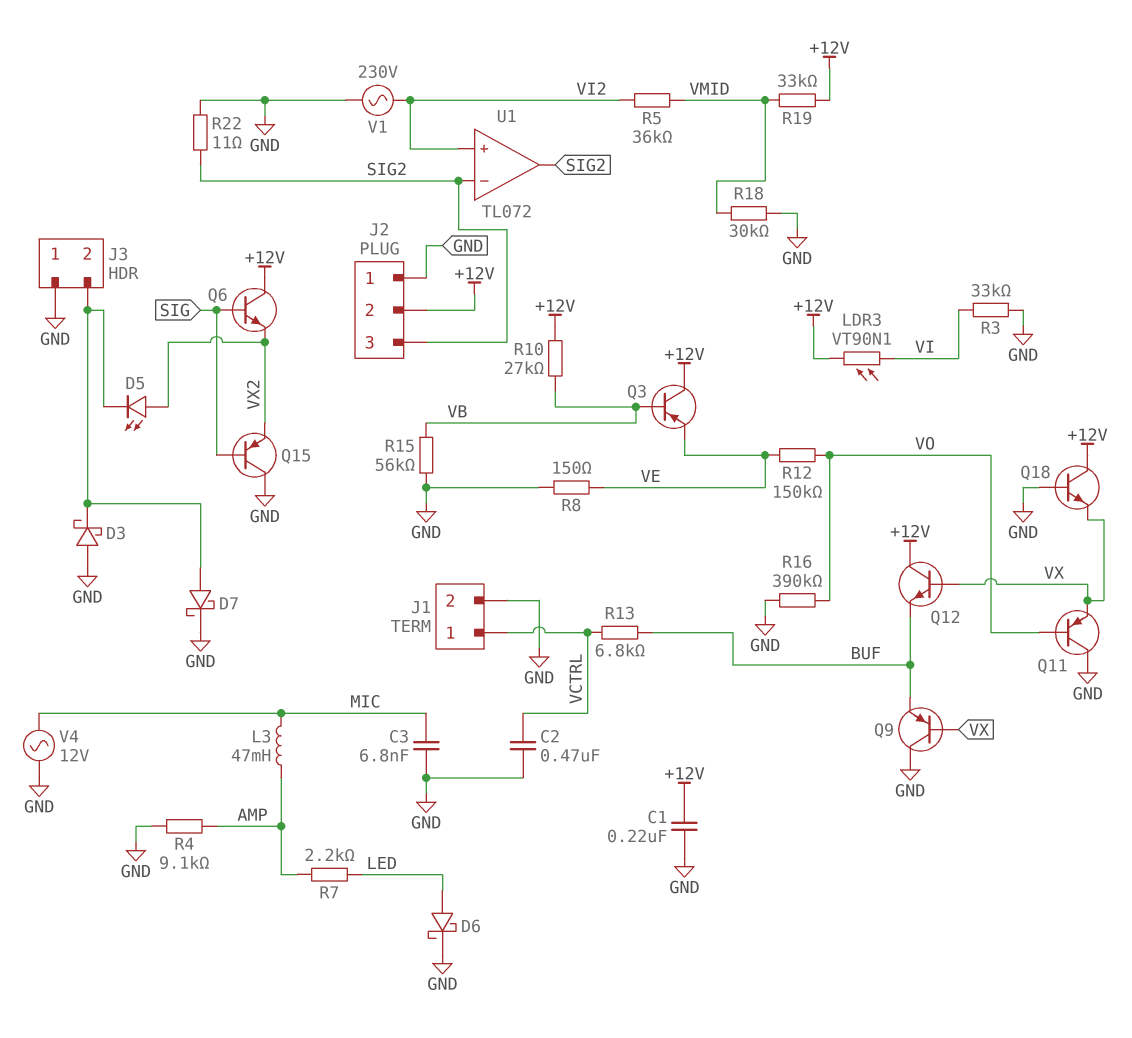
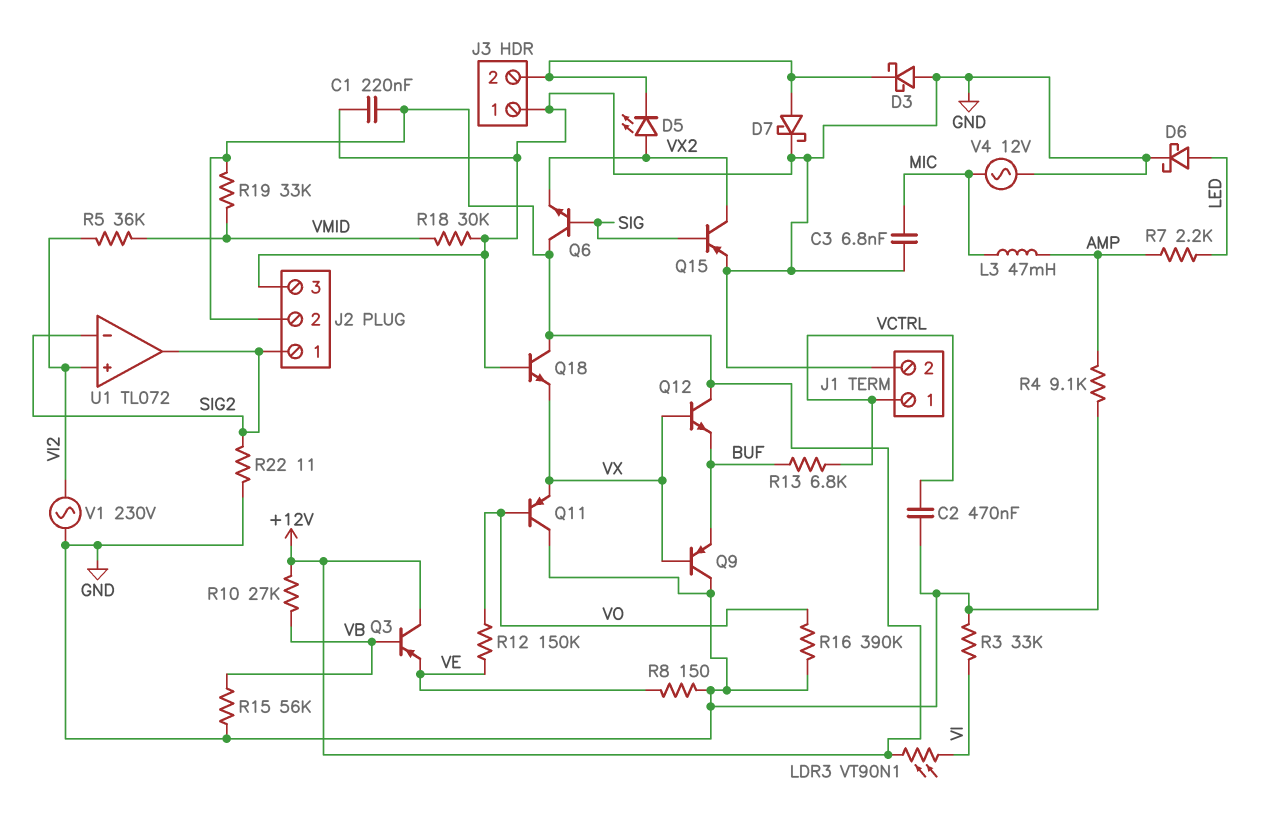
J2 pin 1: GND -> SIG2
J2 pin 3: SIG2 -> GND
Q15: PNP (B SIG, C GND, E VX2) -> PNP (B SIG, C VX2, E GND)

